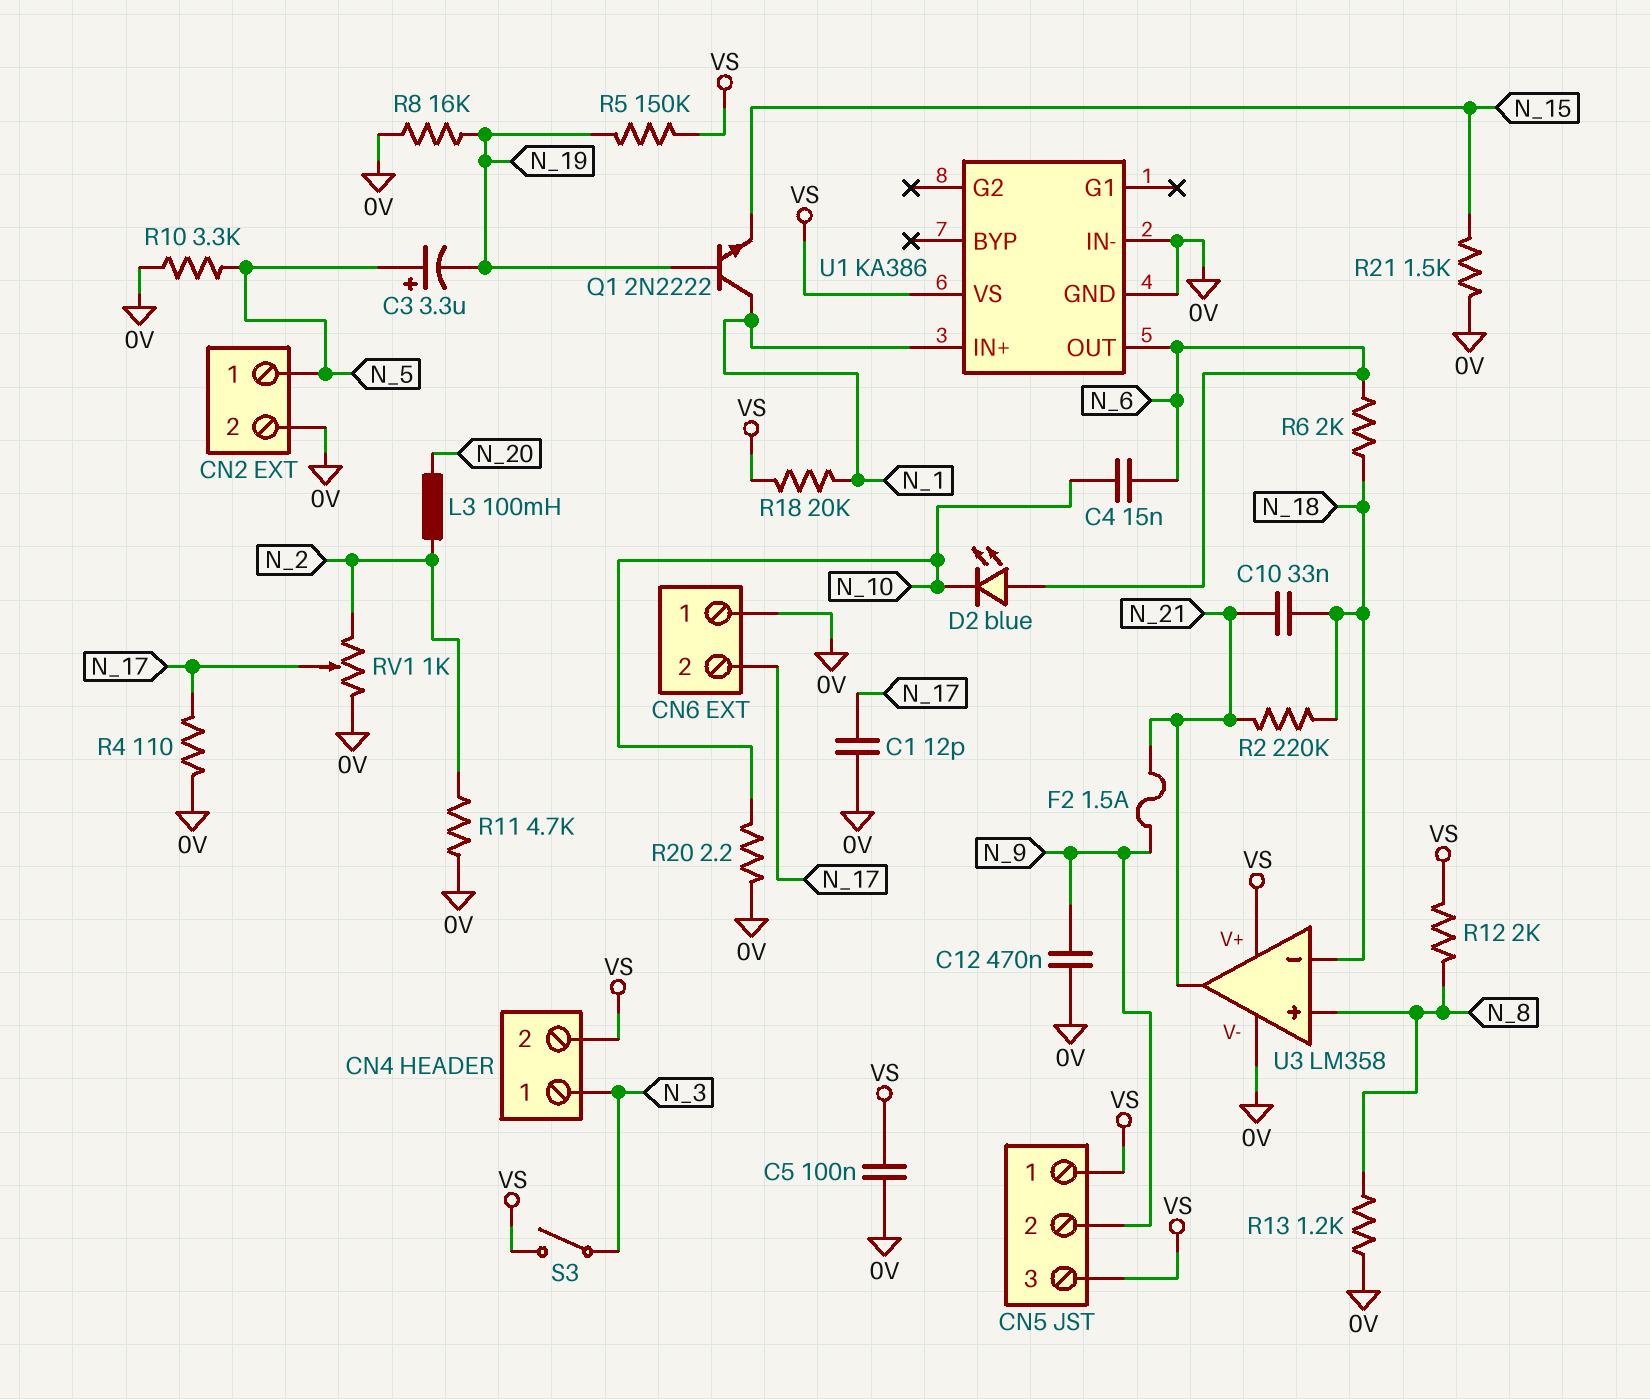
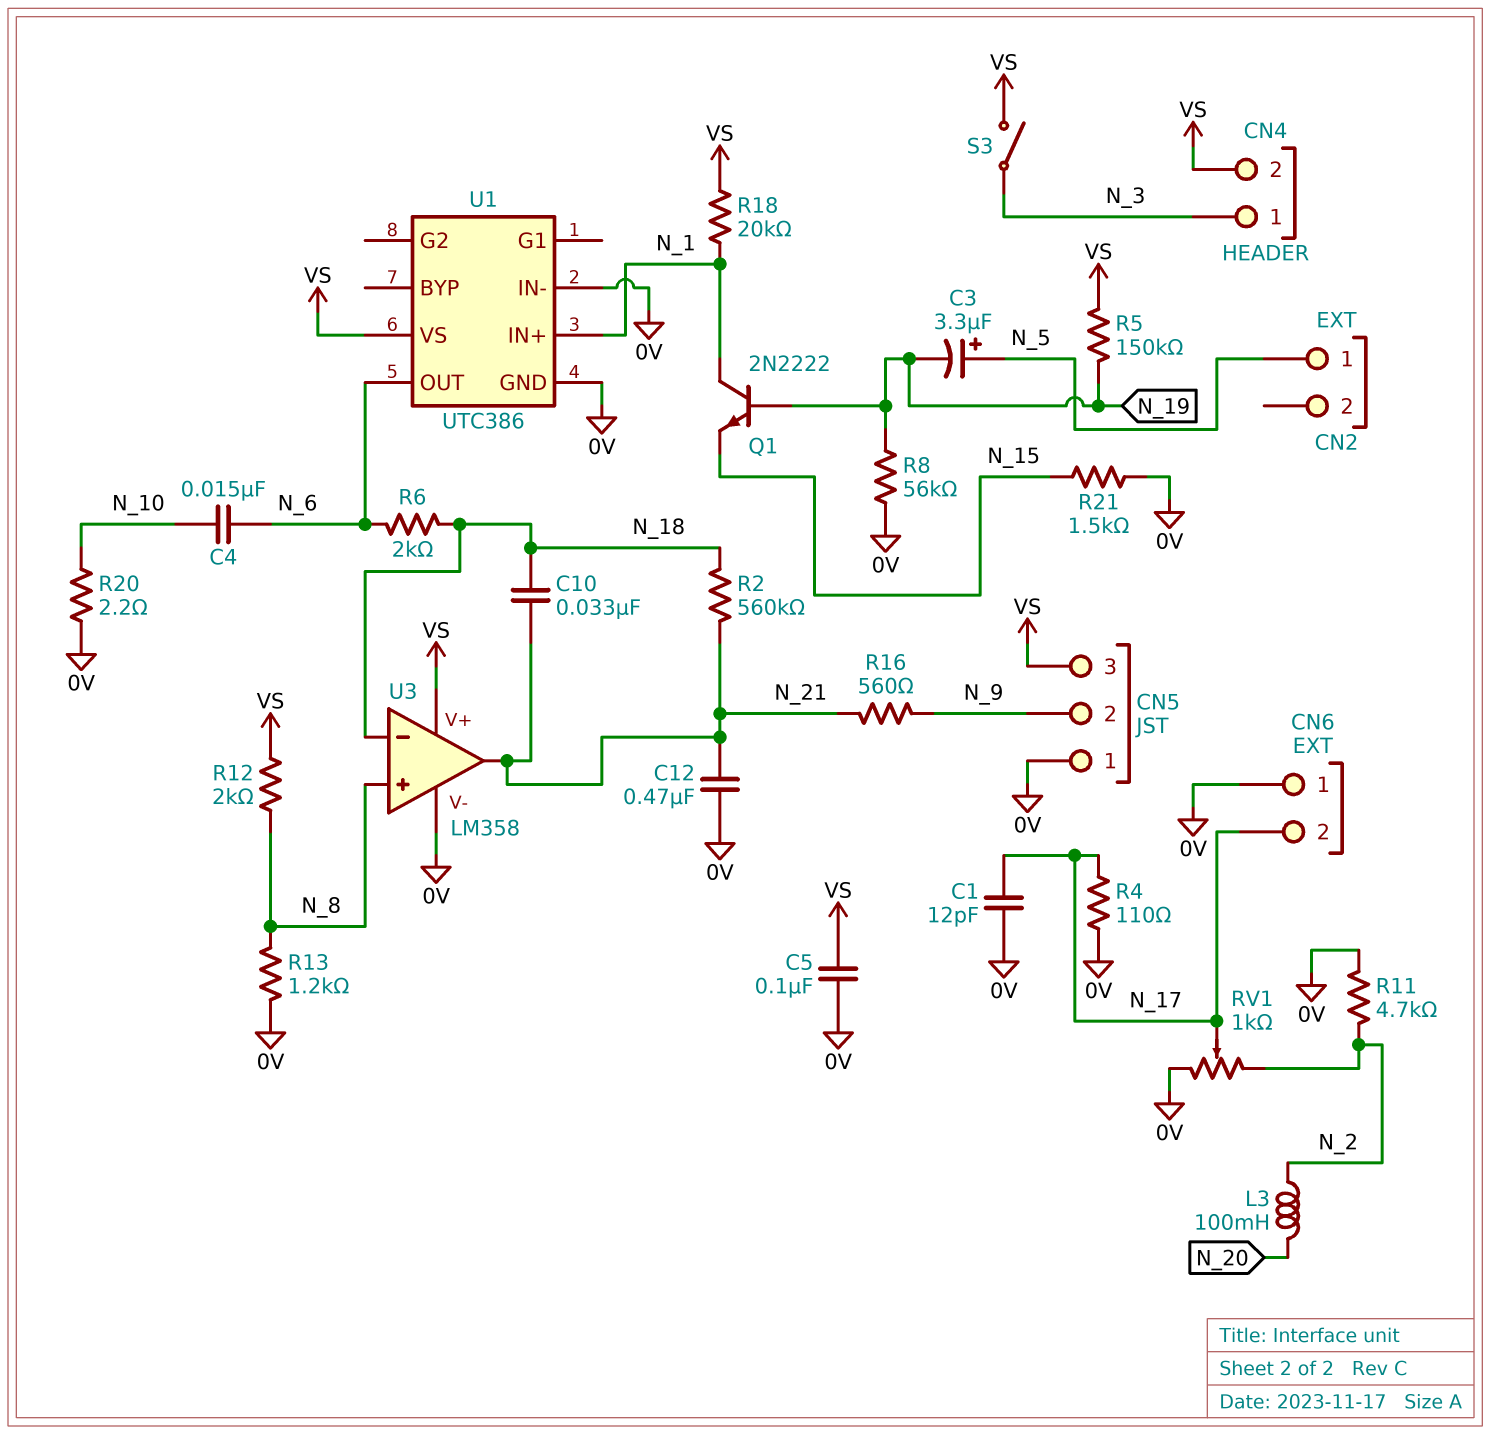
C12: 470nF (0V, N_9) -> 470nF (0V, N_21)
CN2 pin 2: 0V -> none
CN5 pin 1: VS -> 0V
D2: LED blue (A N_6, K N_10) -> none
F2: 1.5A (N_9, N_21) -> none
R2: 220k (N_18, N_21) -> 560k (N_18, N_21)
R8: 16k (0V, N_19) -> 56k (0V, N_19)
R10: 3.3k (0V, N_5) -> none
R16: none -> 560 (N_9, N_21)
U1: KA386 -> UTC386

